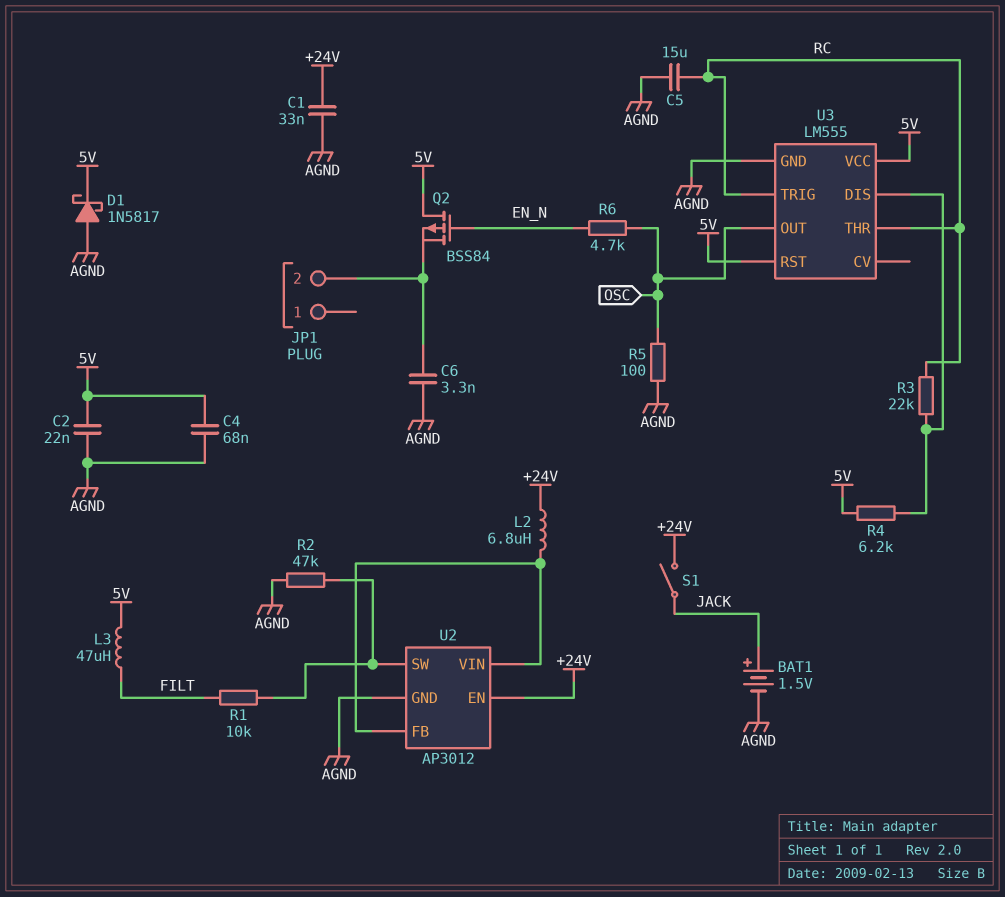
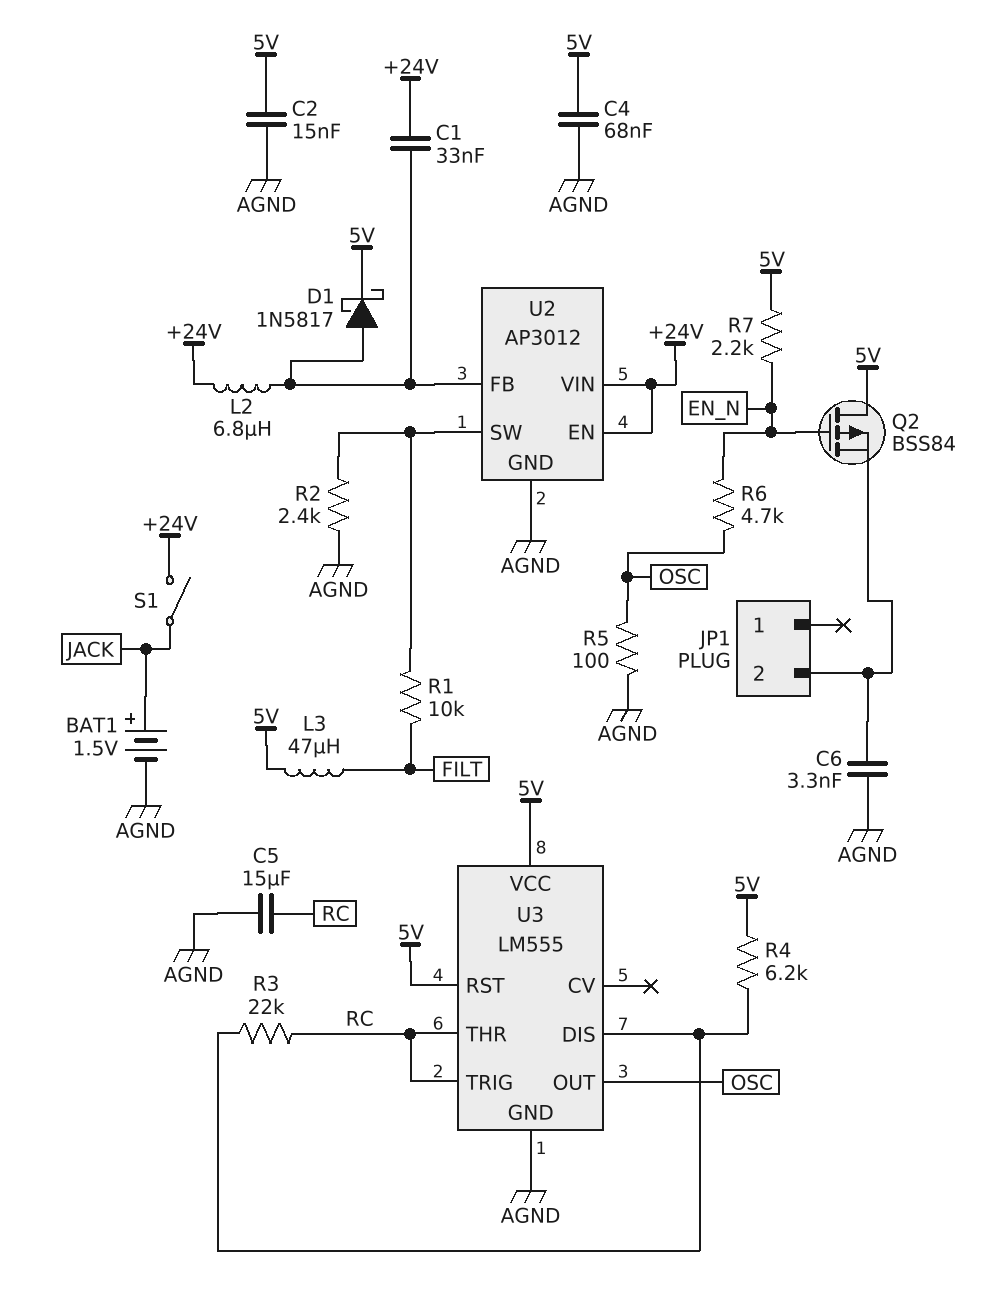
C1: 33nF (+24V, AGND) -> 33nF (+24V, U2/FB)
C2: 22nF (5V, AGND) -> 15nF (5V, AGND)
D1: schottky 1N5817 (A AGND, K 5V) -> schottky 1N5817 (A U2/FB, K 5V)
R2: 47k (AGND, U2/SW) -> 2.4k (AGND, U2/SW)
R7: none -> 2.2k (5V, EN_N)
U2 pin VIN: U2/FB -> +24V

